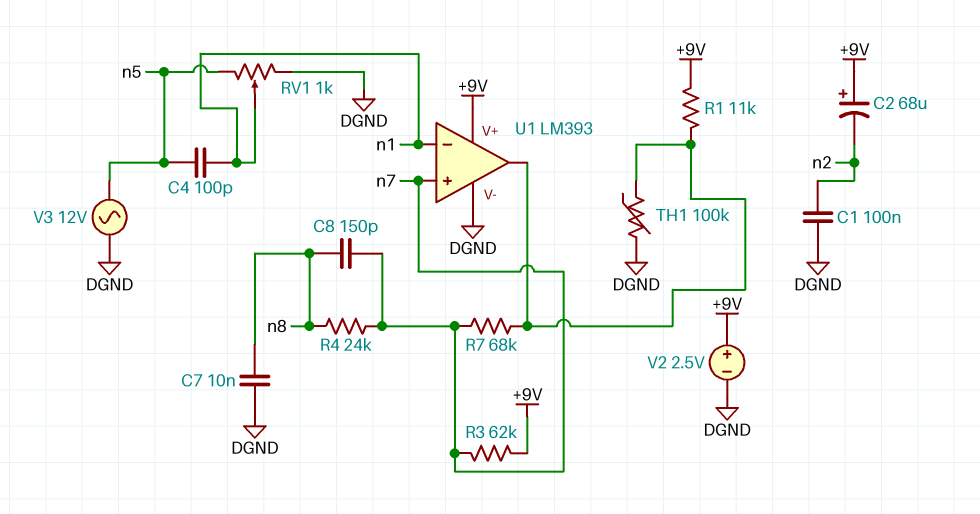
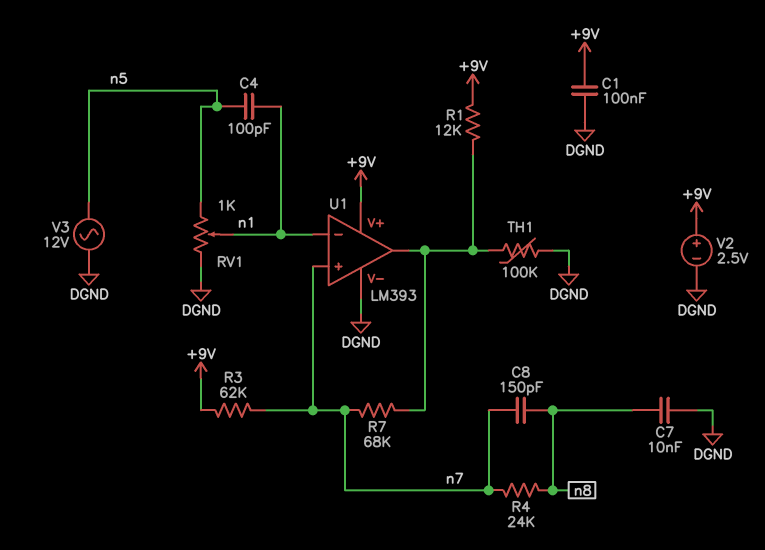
C1: 100nF (DGND, n2) -> 100nF (+9V, DGND)
C2: 68uF (plus +9V, minus n2) -> none
R1: 11k (+9V, U1/out) -> 12k (+9V, U1/out)

